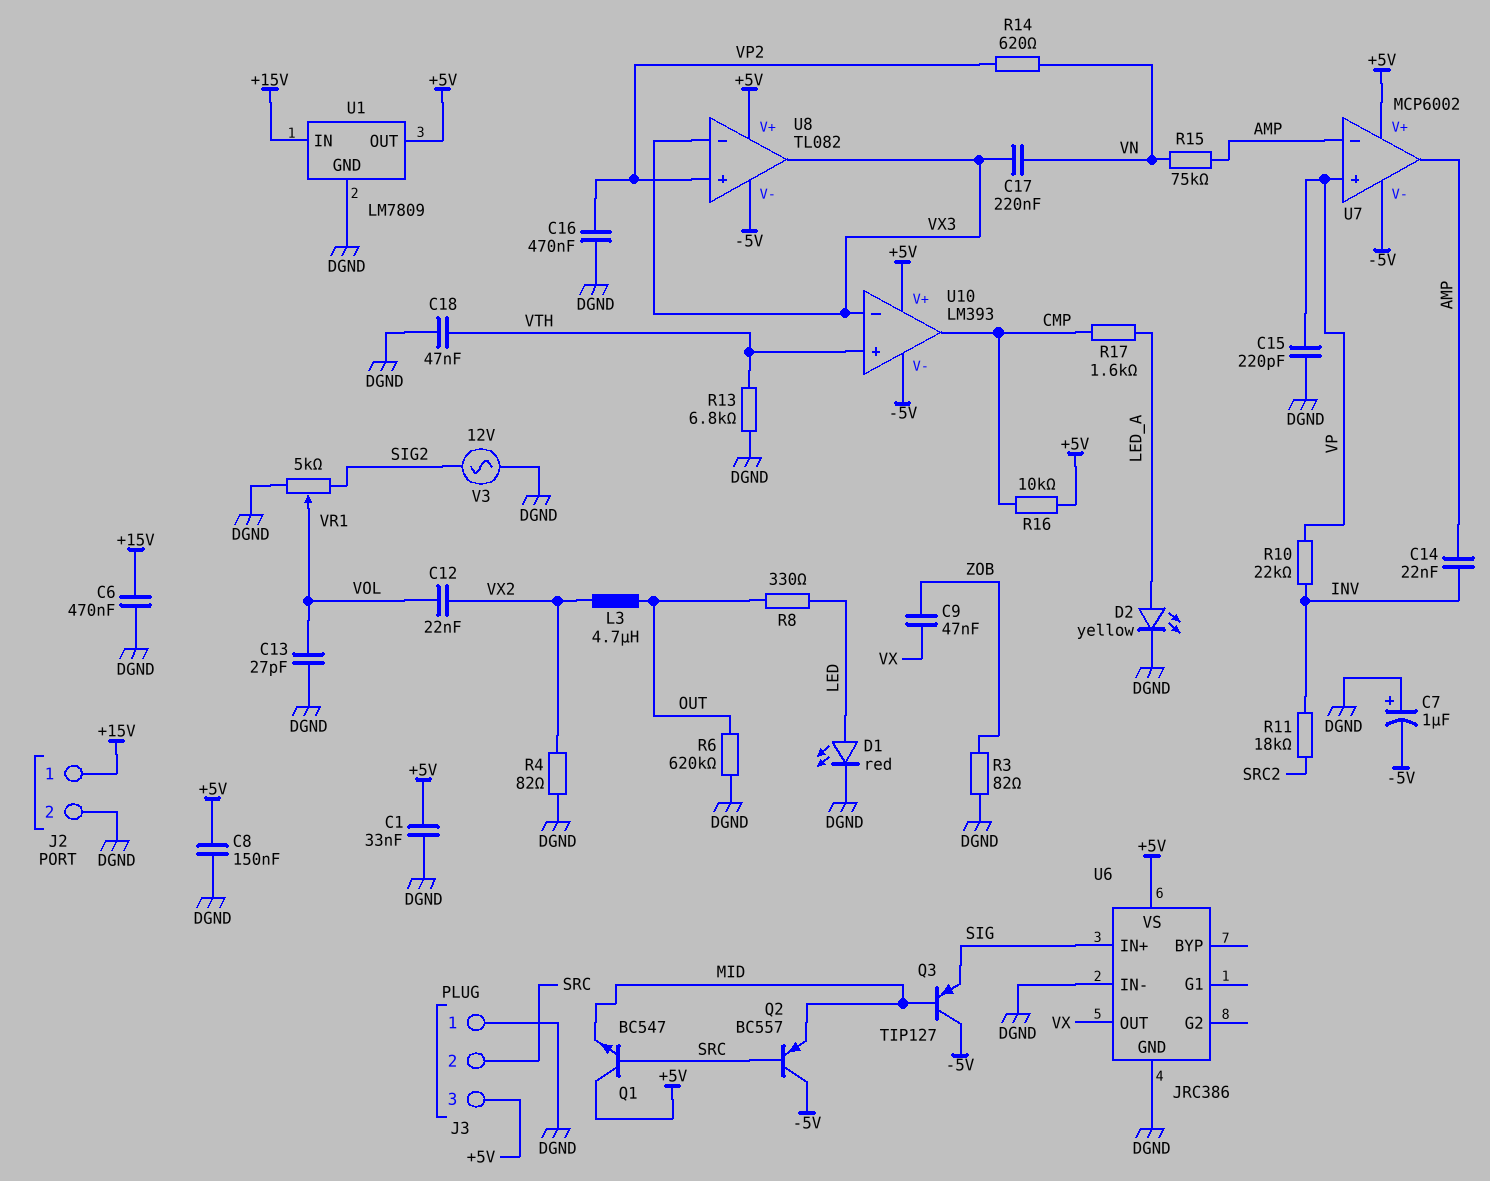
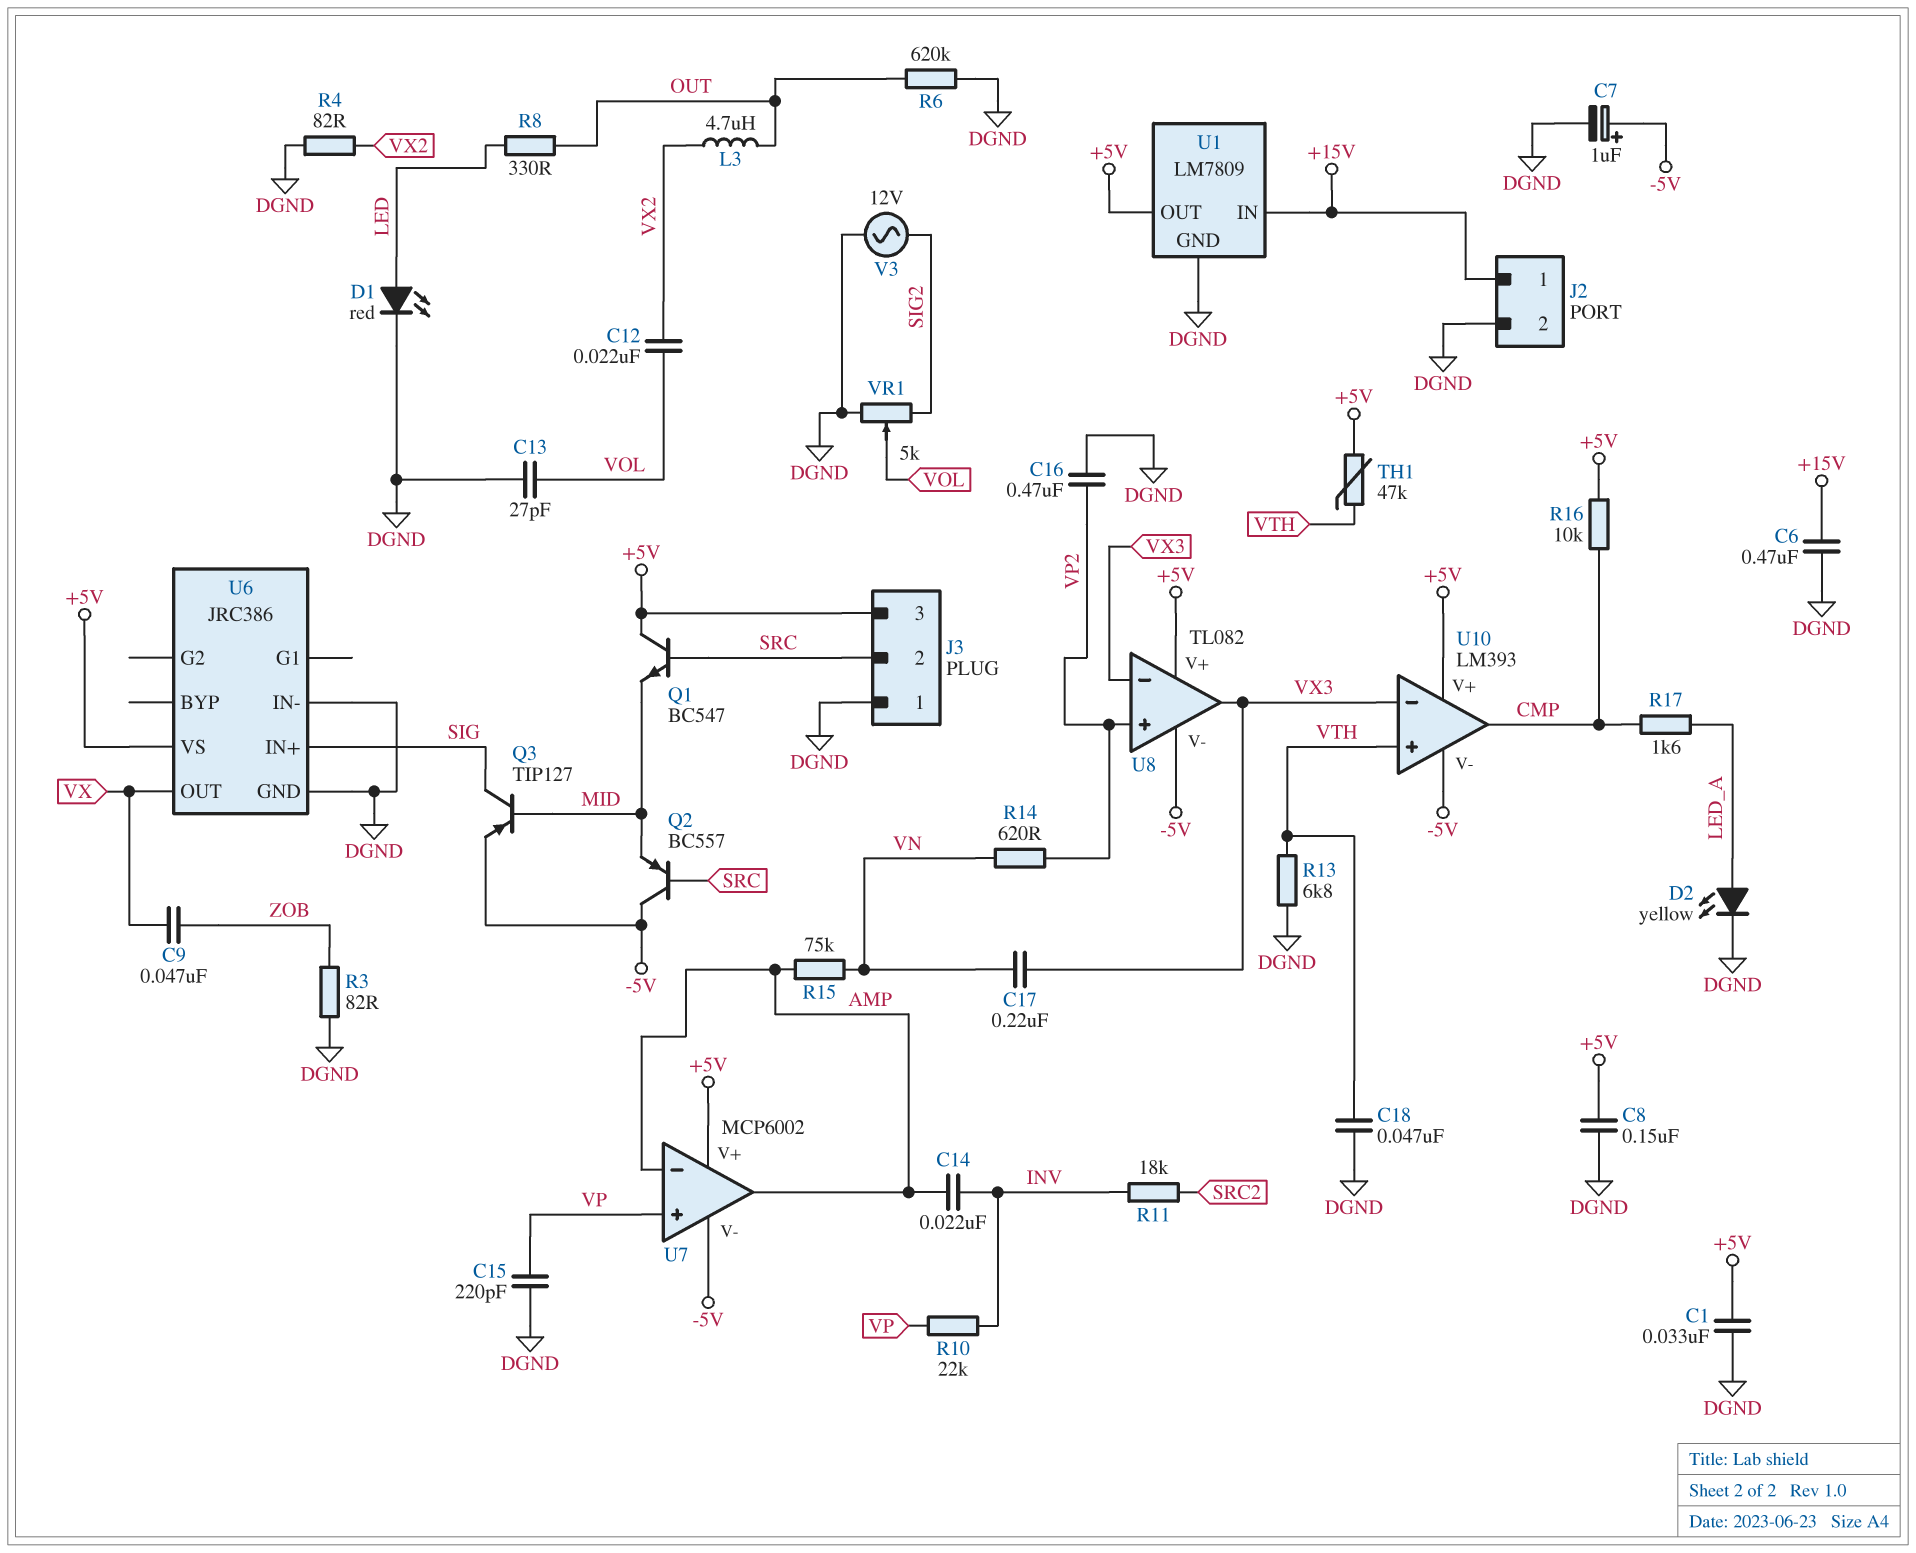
C7: 1uF (plus DGND, minus -5V) -> 1uF (plus -5V, minus DGND)
Q3: PNP TIP127 (B MID, C -5V, E SIG) -> PNP TIP127 (B MID, C SIG, E -5V)
TH1: none -> 47k (+5V, VTH)

